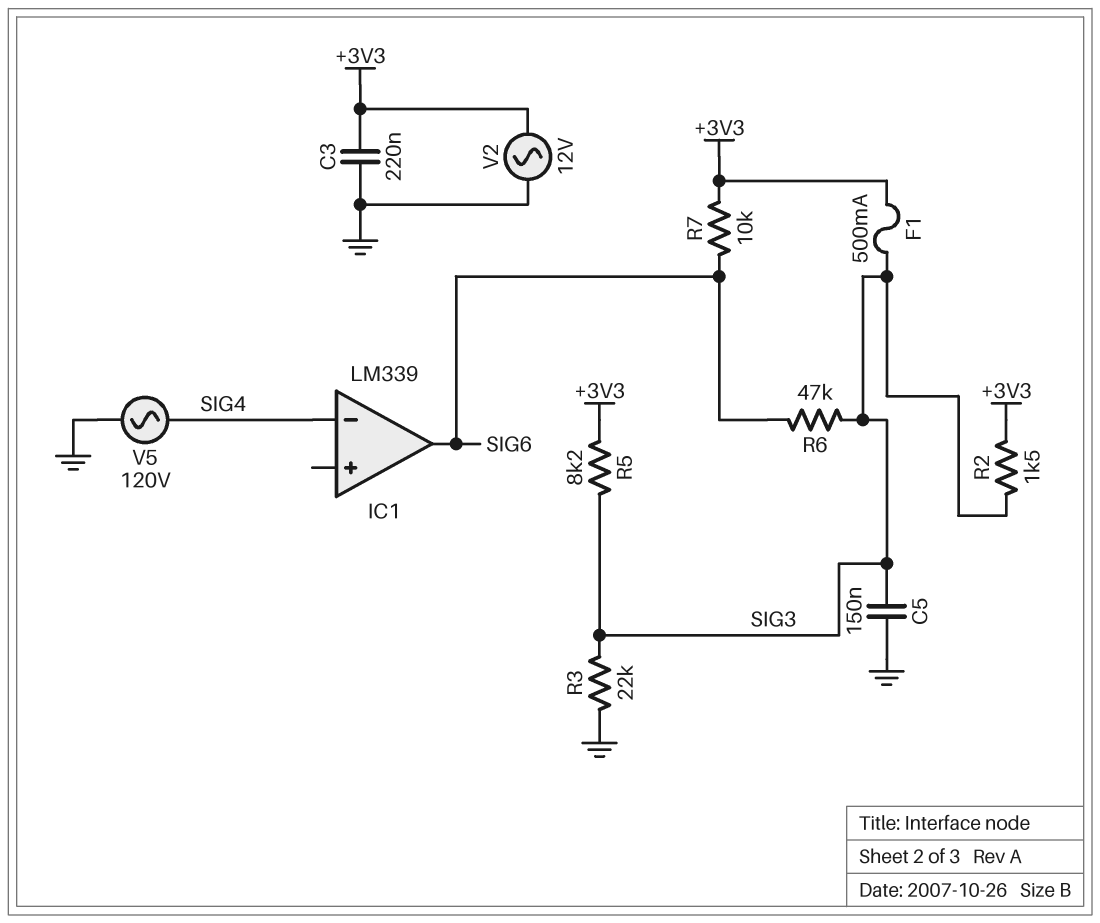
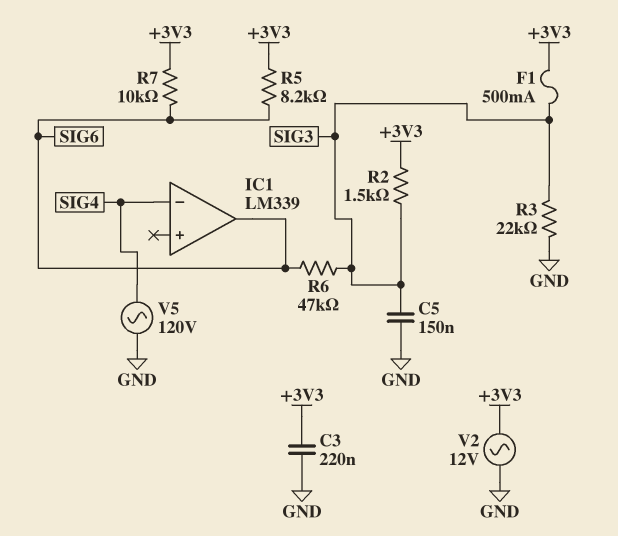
R5: 8.2k (+3V3, SIG3) -> 8.2k (+3V3, SIG6)

